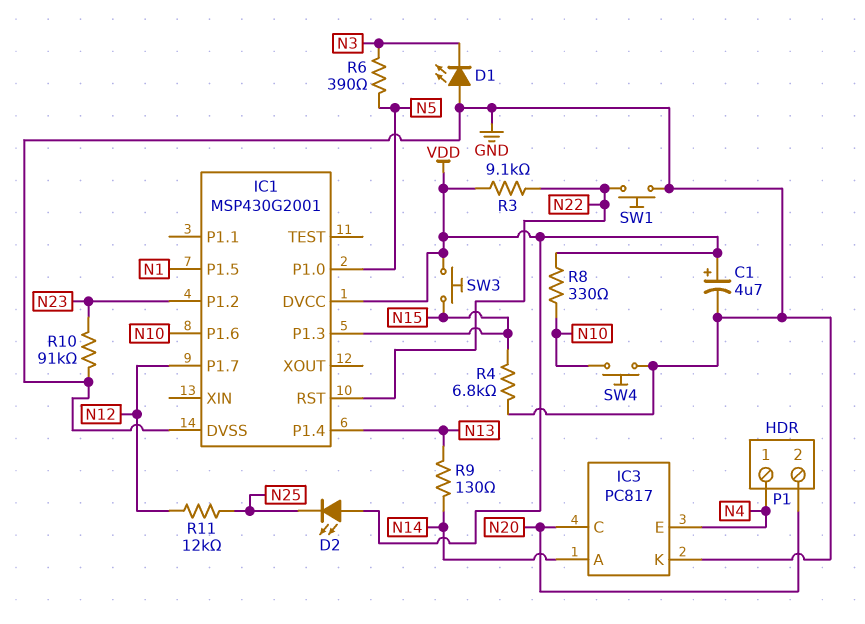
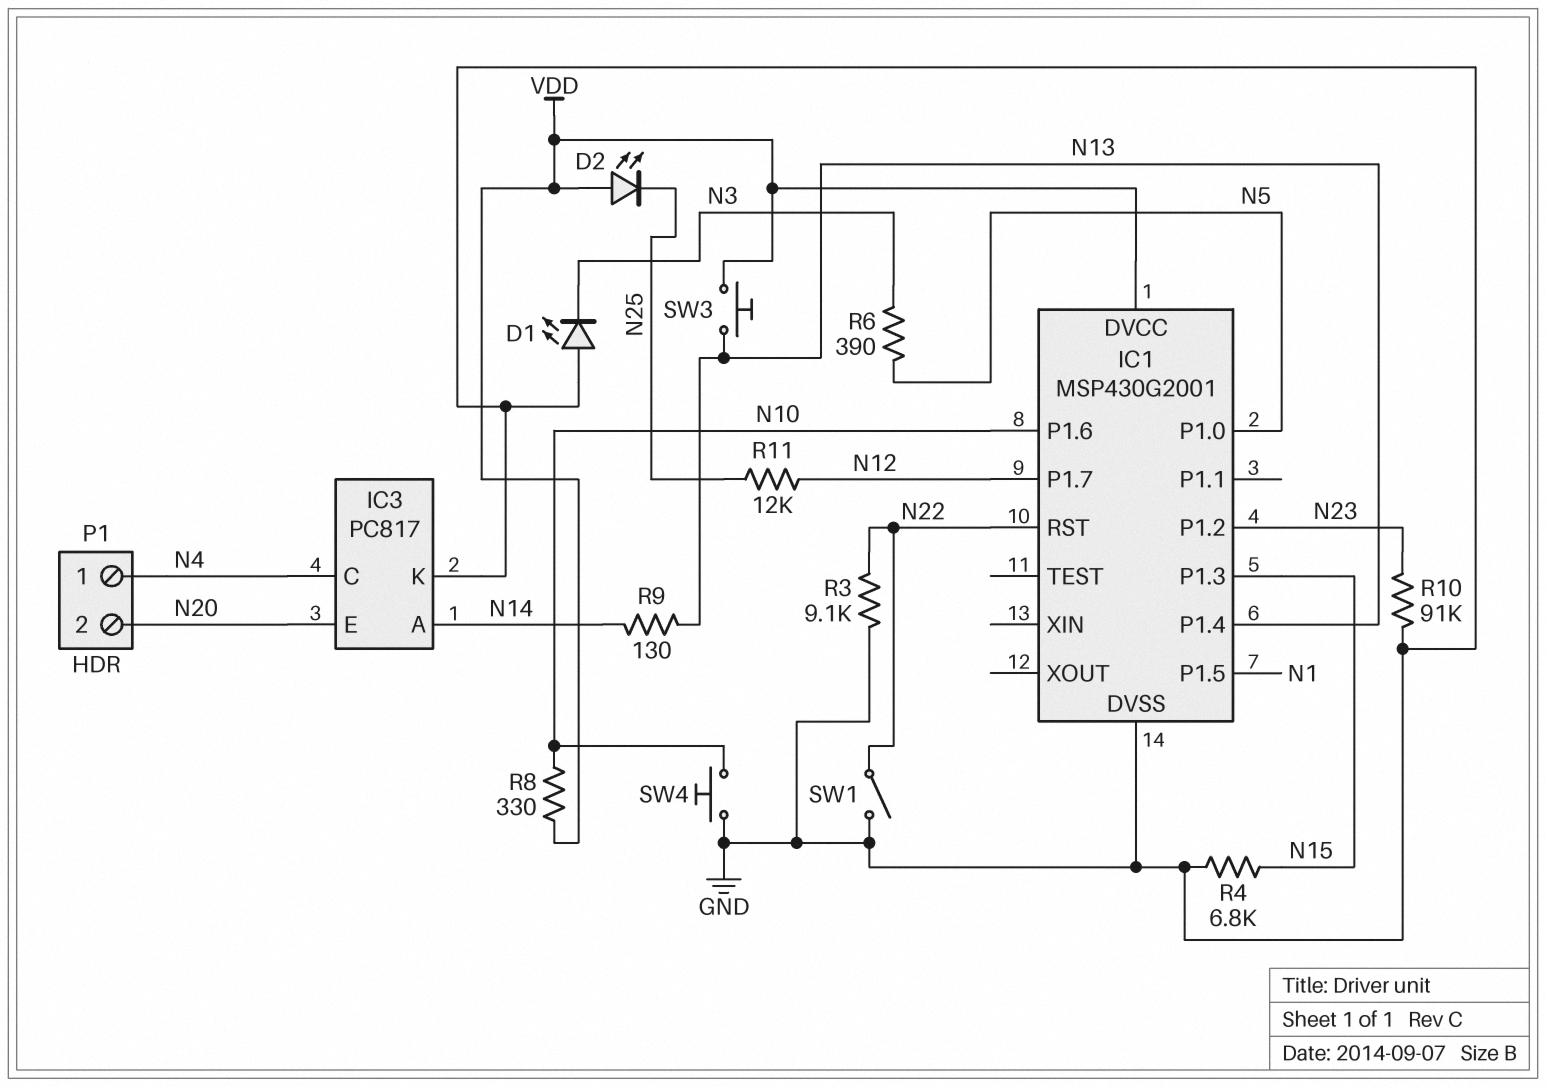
C1: 4.7uF (plus VDD, minus GND) -> none
IC3 pin C: N20 -> N4
IC3 pin E: N4 -> N20
R3: 9.1k (N22, VDD) -> 9.1k (GND, N22)
SW1: button (GND, N22) -> switch (GND, N22)
SW3: button (N15, VDD) -> button (N13, VDD)

